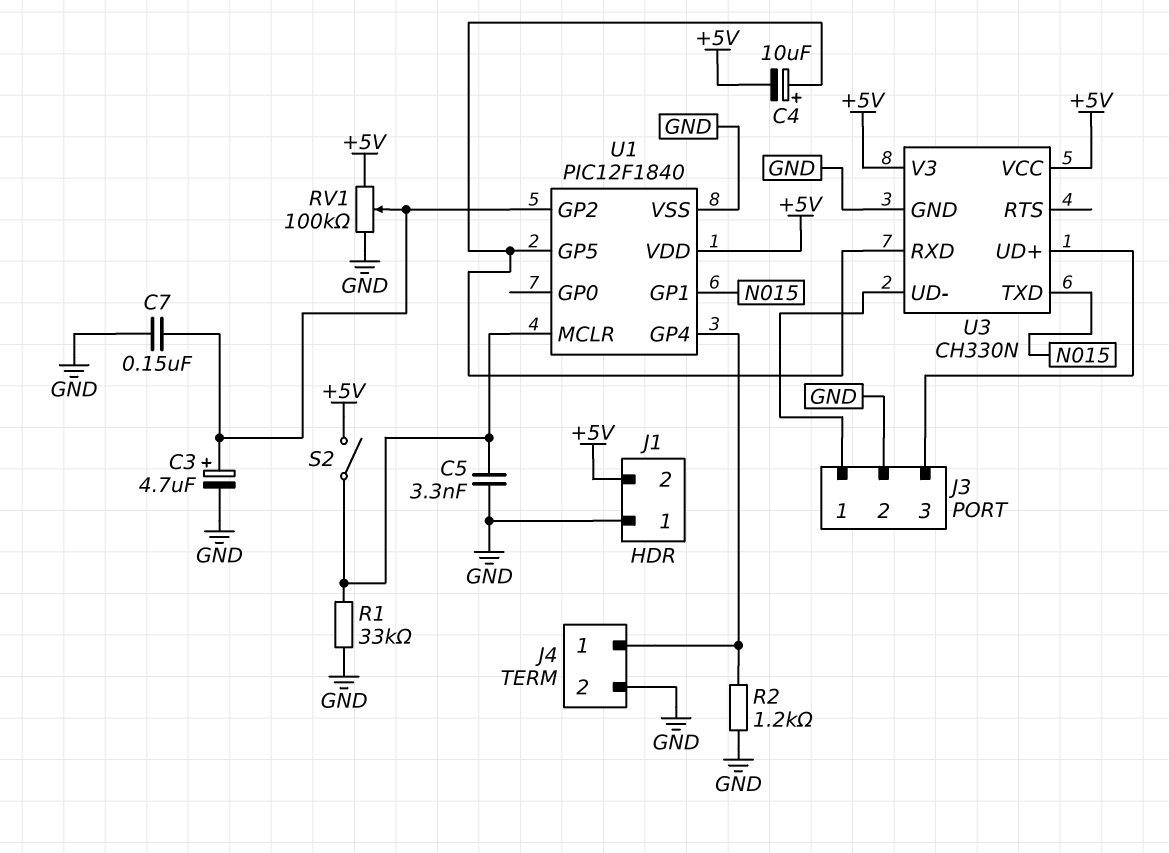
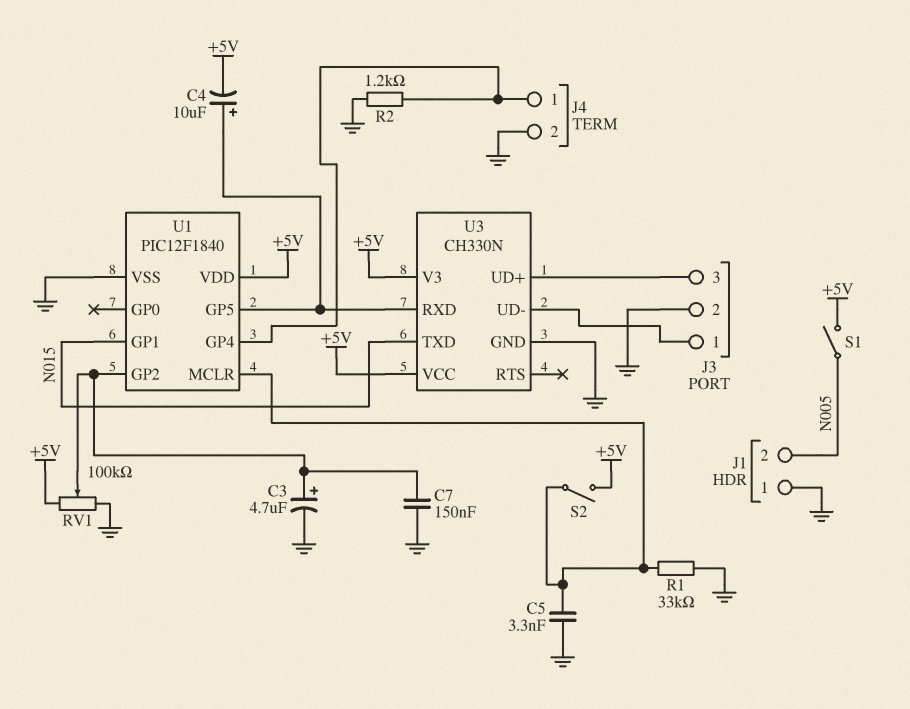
J1 pin 2: +5V -> N005
S1: none -> switch (+5V, N005)

